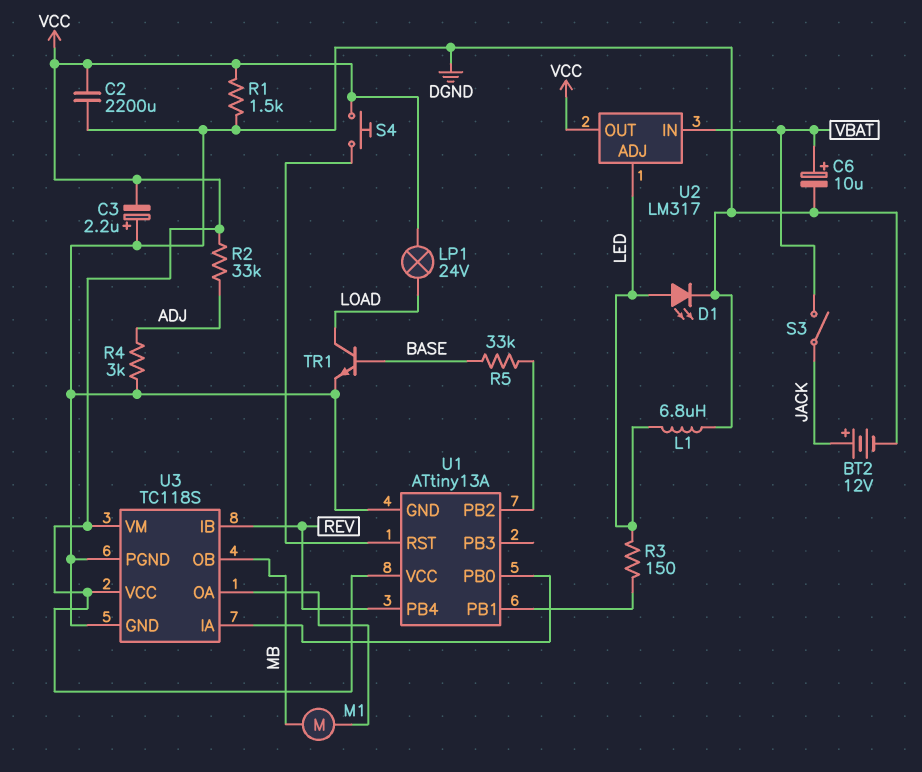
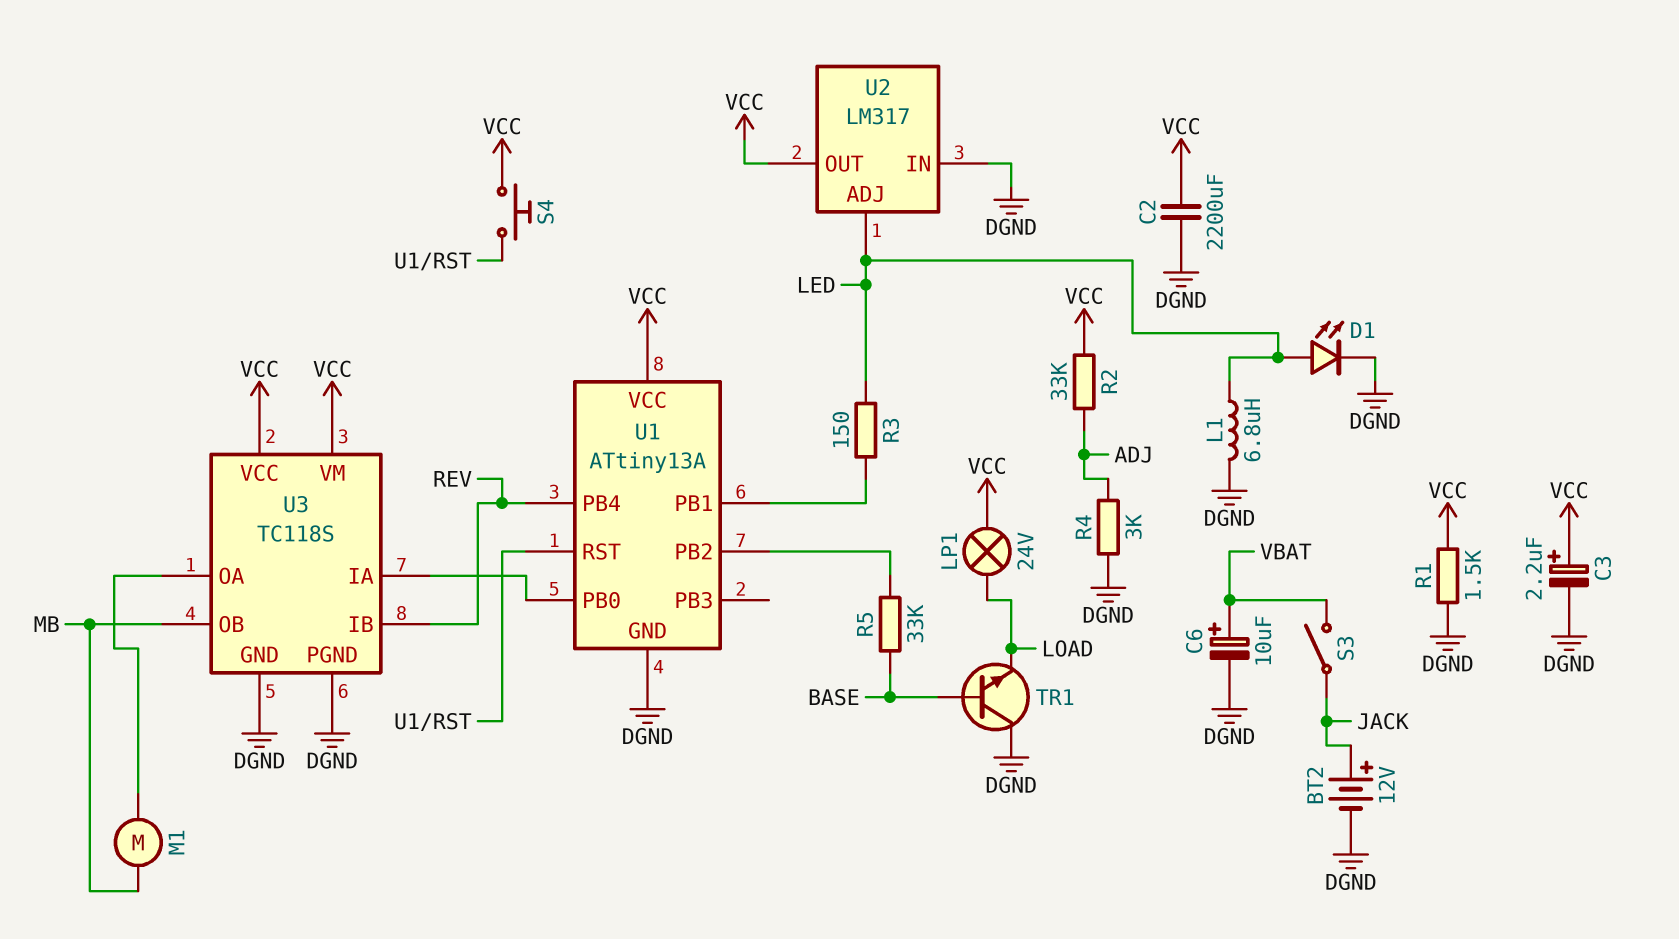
C3: 2.2uF (plus DGND, minus VCC) -> 2.2uF (plus VCC, minus DGND)
TR1: NPN (B BASE, C LOAD, E DGND) -> NPN (B BASE, C DGND, E LOAD)
U2 pin IN: VBAT -> DGND

